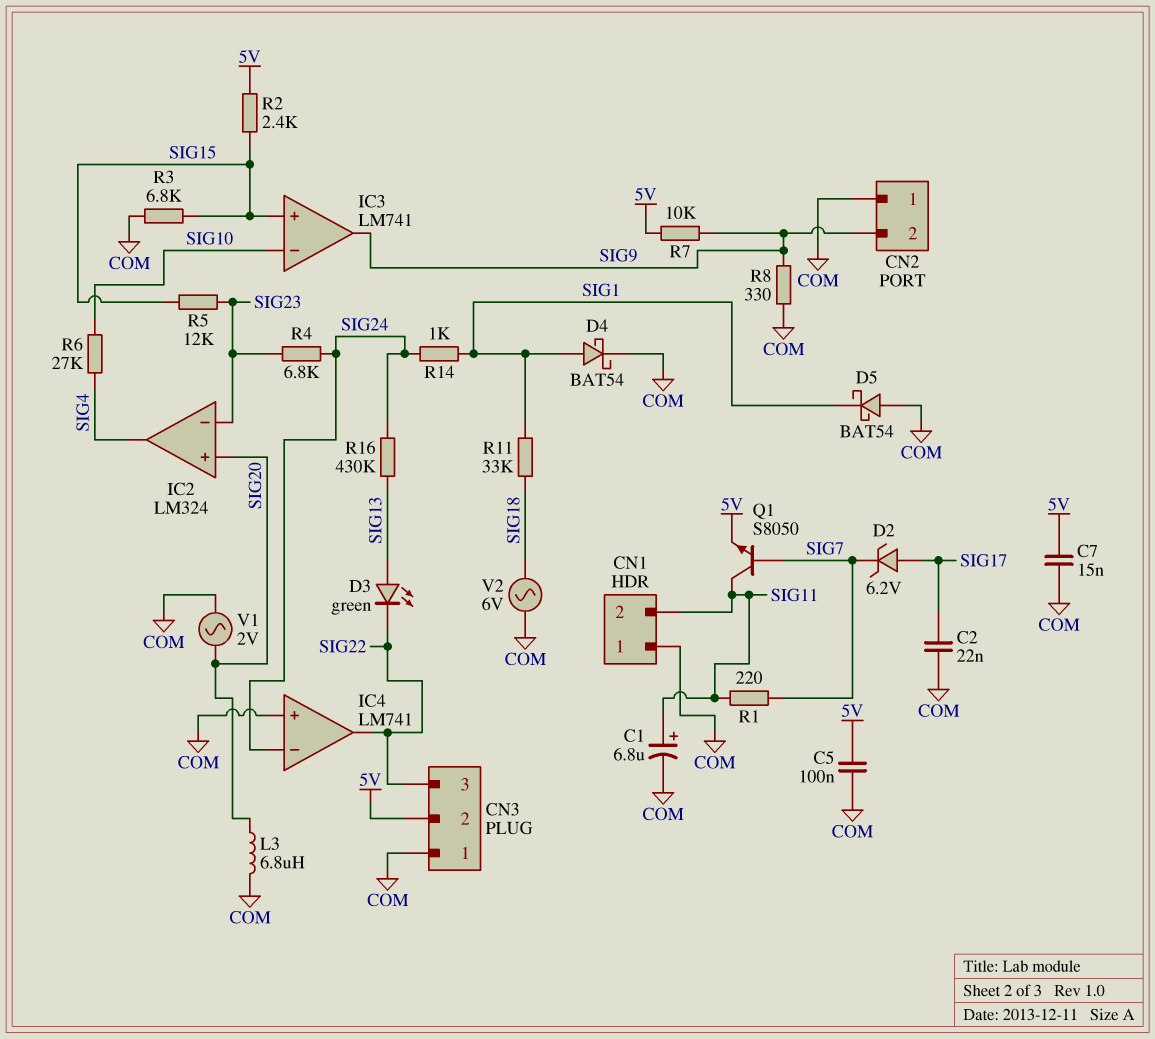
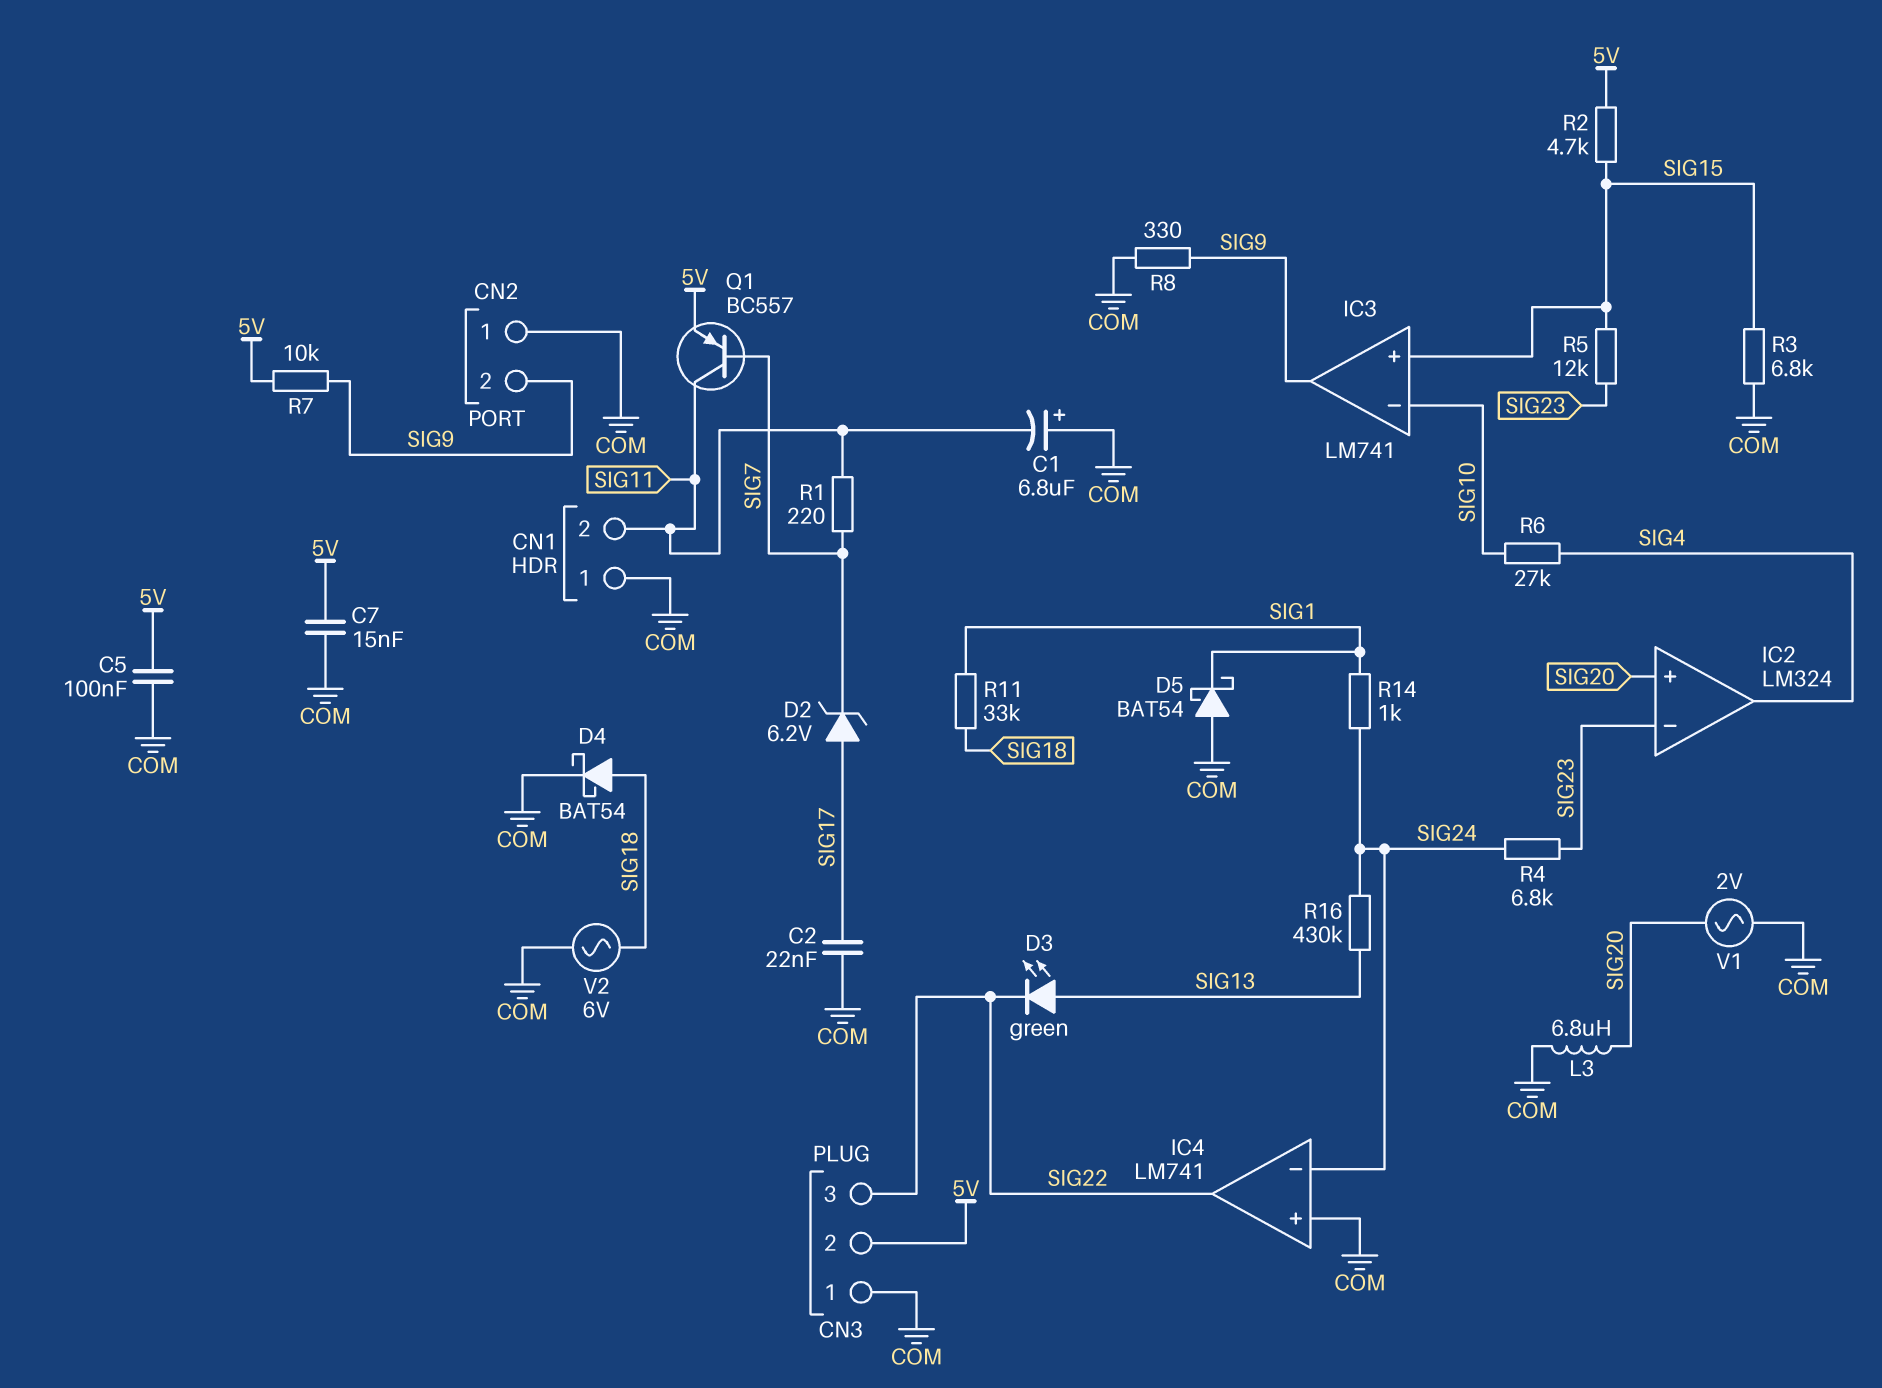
C1: 6.8uF (plus SIG11, minus COM) -> 6.8uF (plus COM, minus SIG11)
D4: schottky BAT54 (A SIG1, K COM) -> schottky BAT54 (A SIG18, K COM)
Q1: NPN S8050 (B SIG7, C SIG11, E 5V) -> PNP BC557 (B SIG7, C SIG11, E 5V)
R2: 2.4k (5V, SIG15) -> 4.7k (5V, SIG15)

